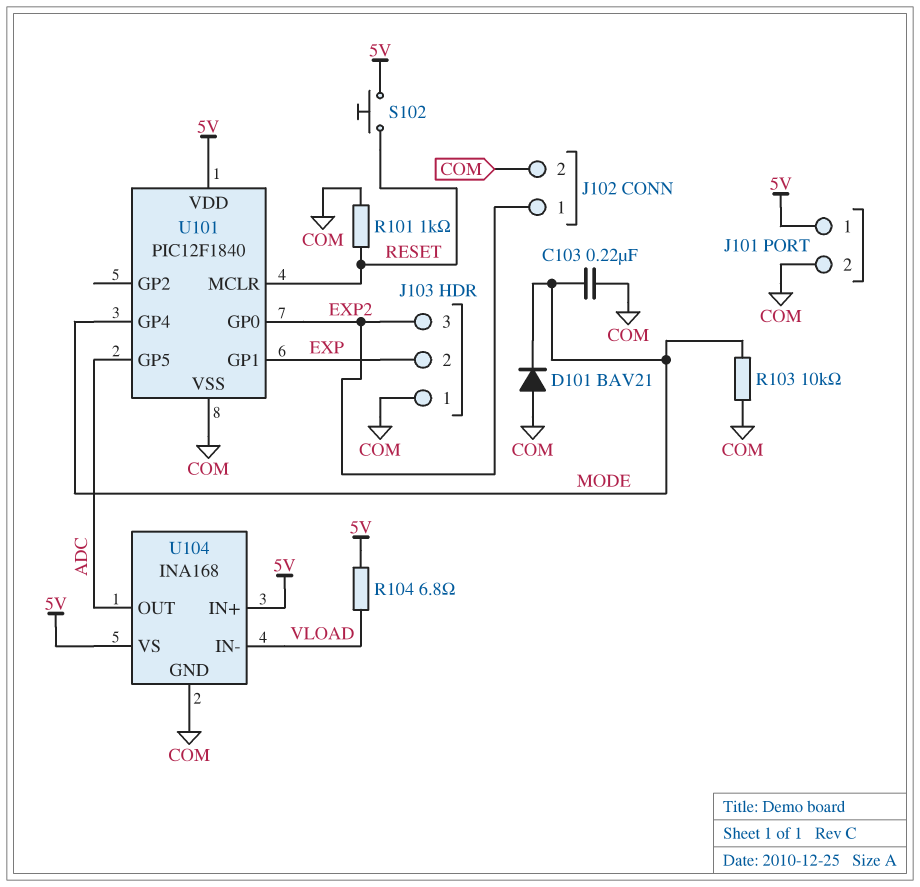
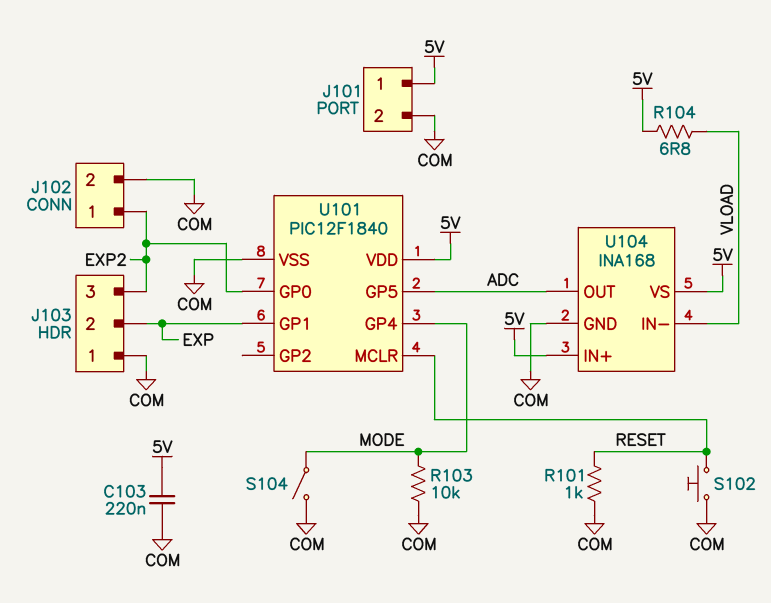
C103: 220nF (COM, MODE) -> 220nF (5V, COM)
D101: diode BAV21 (A COM, K MODE) -> none
S102: button (5V, RESET) -> button (COM, RESET)
S104: none -> switch (COM, MODE)

